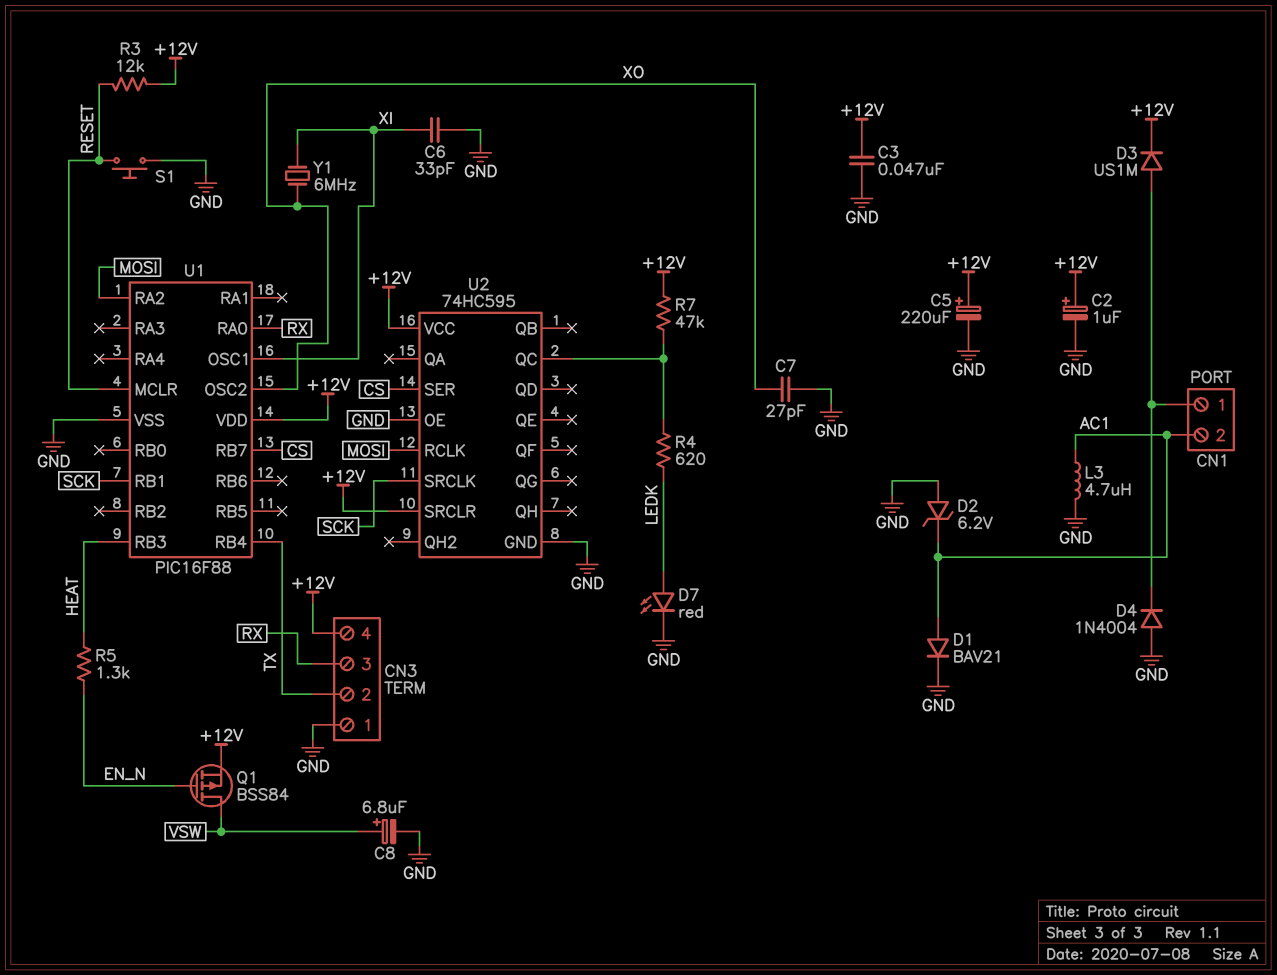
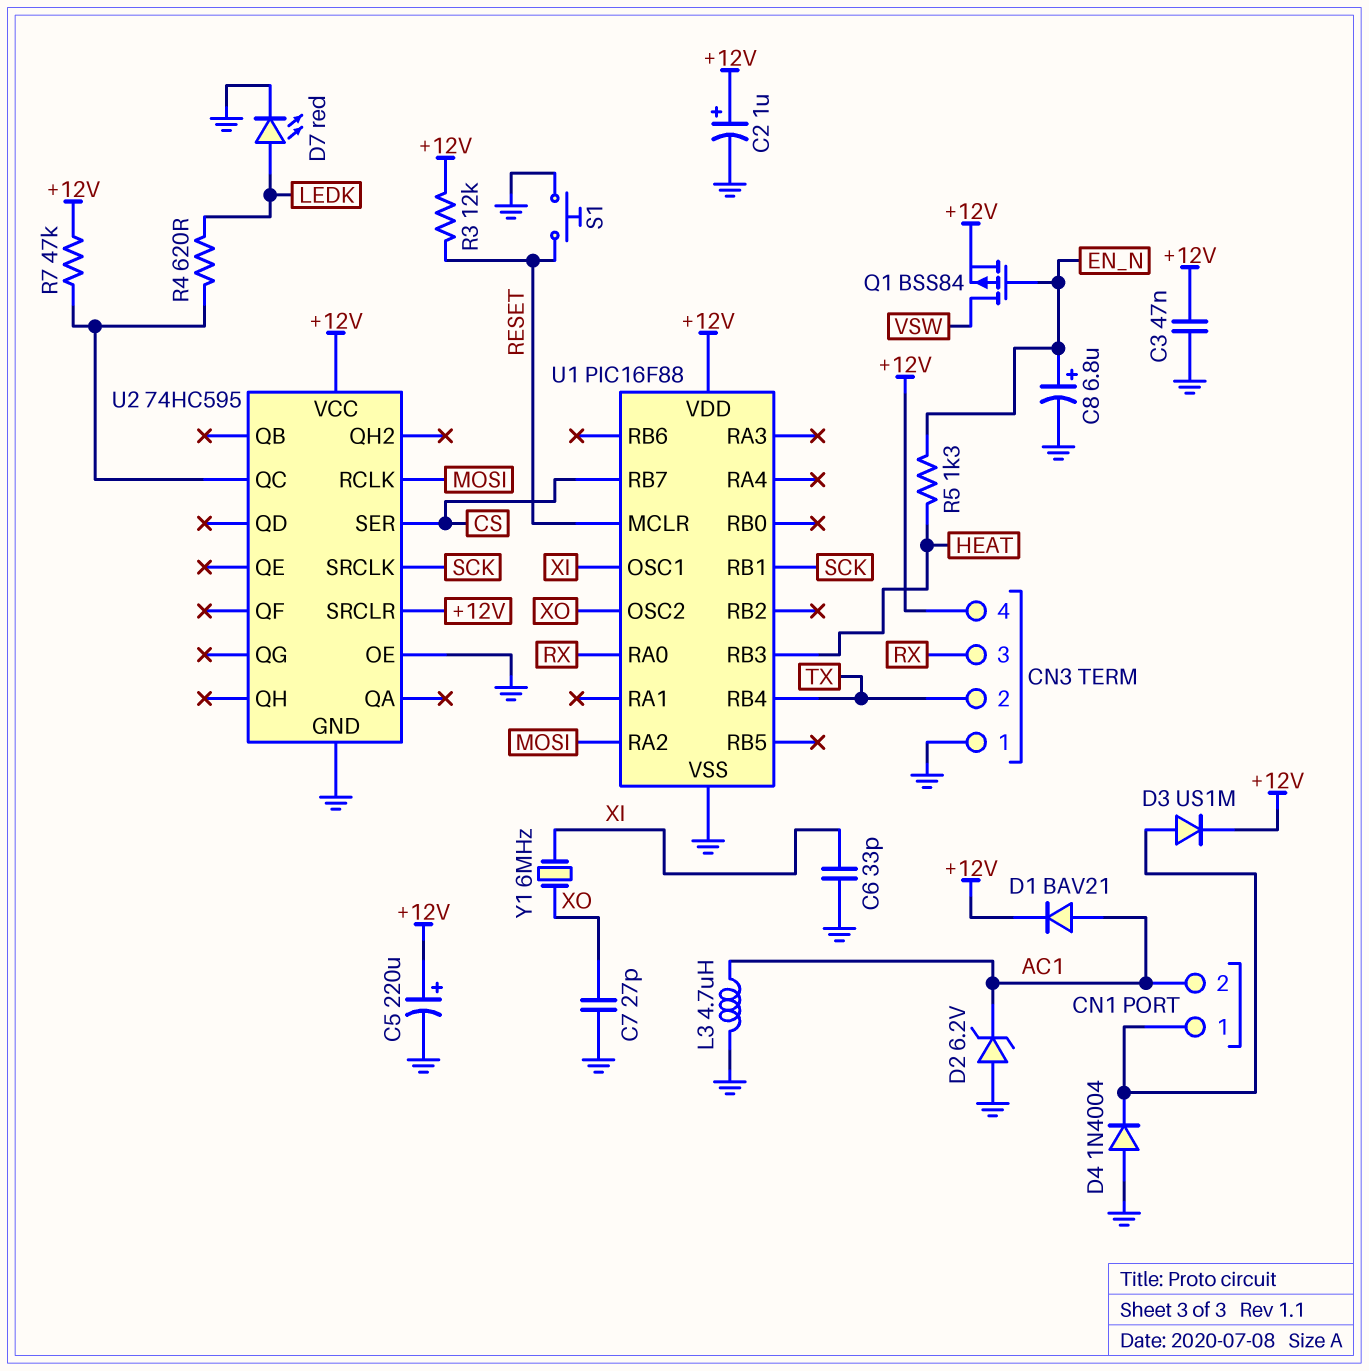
C8: 6.8uF (plus VSW, minus GND) -> 6.8uF (plus EN_N, minus GND)
D1: diode BAV21 (A AC1, K GND) -> diode BAV21 (A AC1, K +12V)

